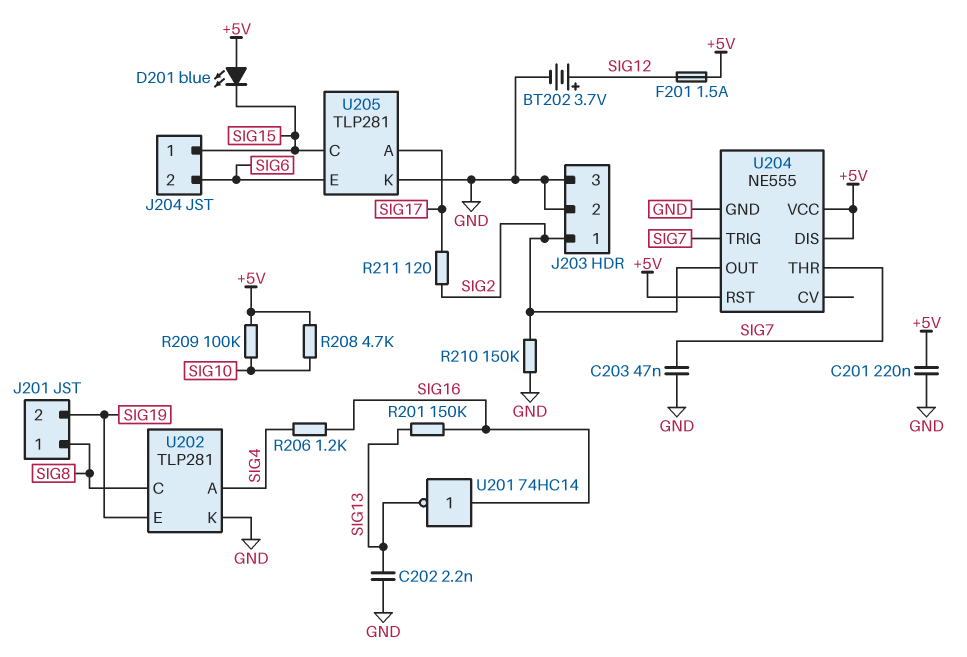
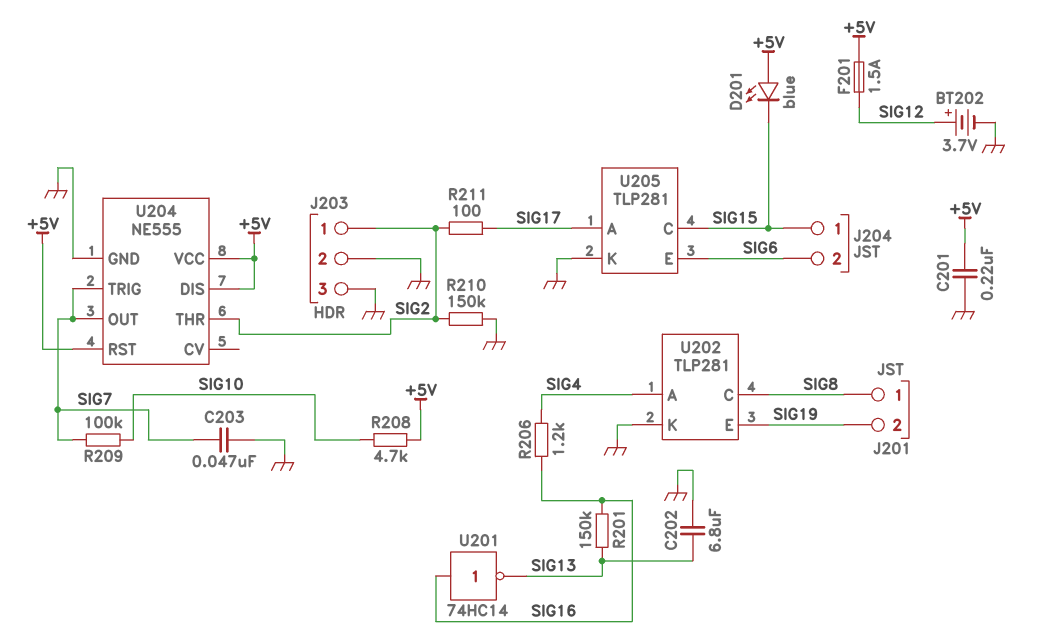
C202: 2.2nF (GND, SIG13) -> 6.8uF (GND, SIG13)
R209: 100k (+5V, SIG10) -> 100k (SIG7, SIG10)
R211: 120 (SIG2, SIG17) -> 100 (SIG2, SIG17)
U204 pin OUT: SIG2 -> SIG7
U204 pin THR: SIG7 -> SIG2

